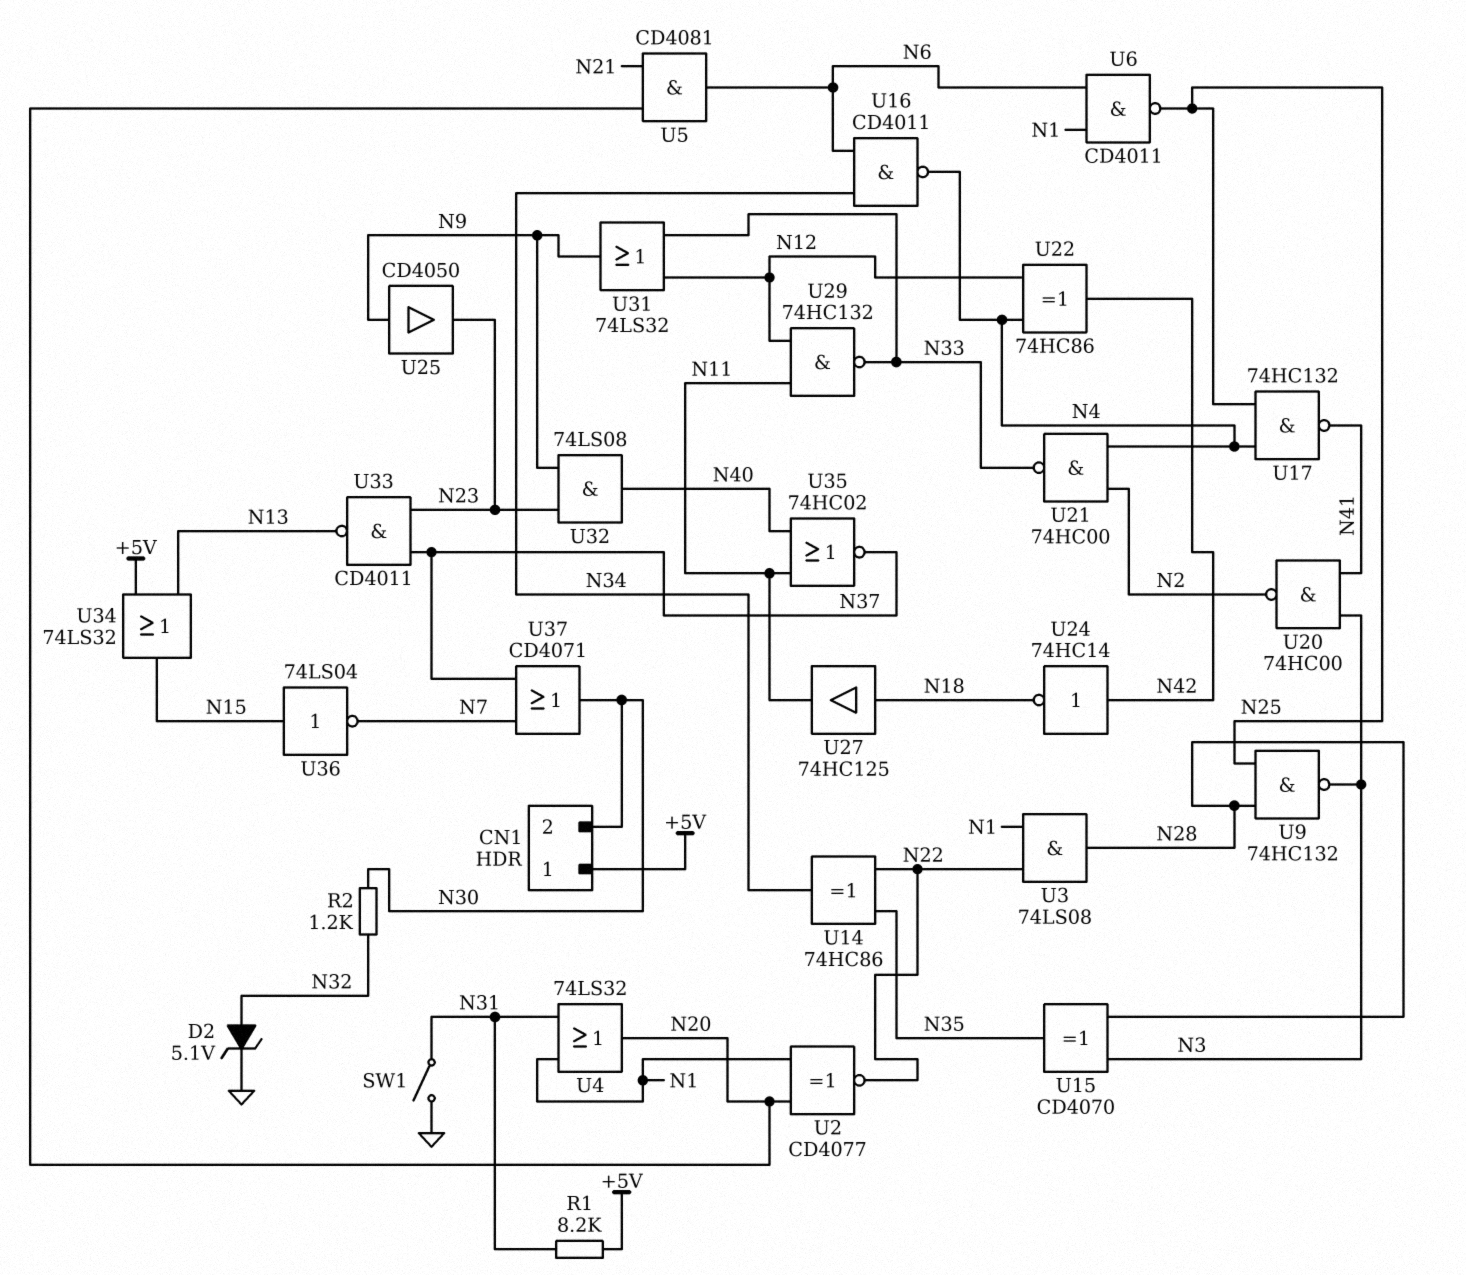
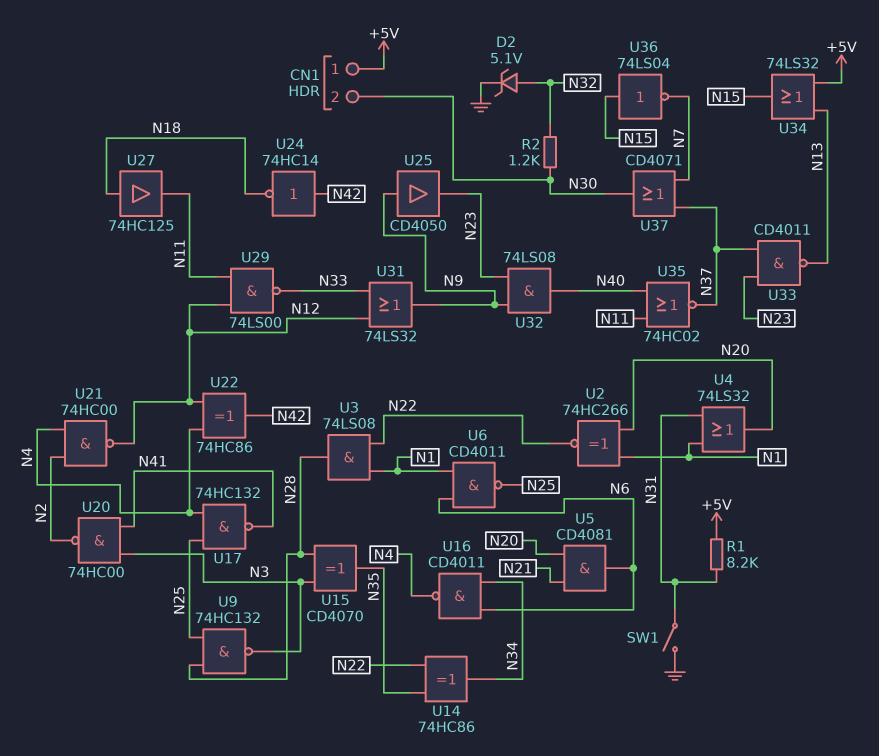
U2: XNOR CD4077 (in N1, in N20, out N22) -> XNOR 74HC266 (in N1, in N20, out N22)
U21: NAND 74HC00 (in N2, in N4, out N33) -> NAND 74HC00 (in N2, in N4, out N12)
U29: NAND 74HC132 (in N11, in N12, out N33) -> NAND 74LS00 (in N11, in N12, out N33)

